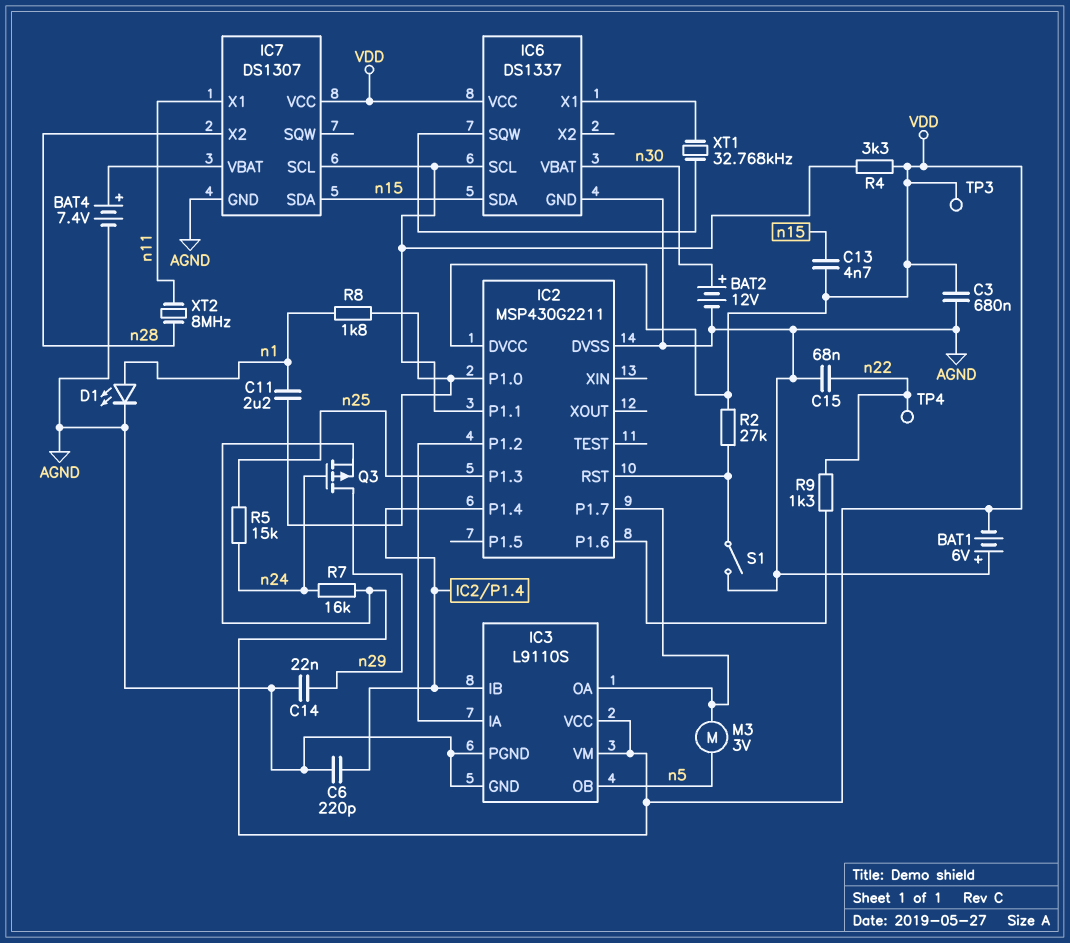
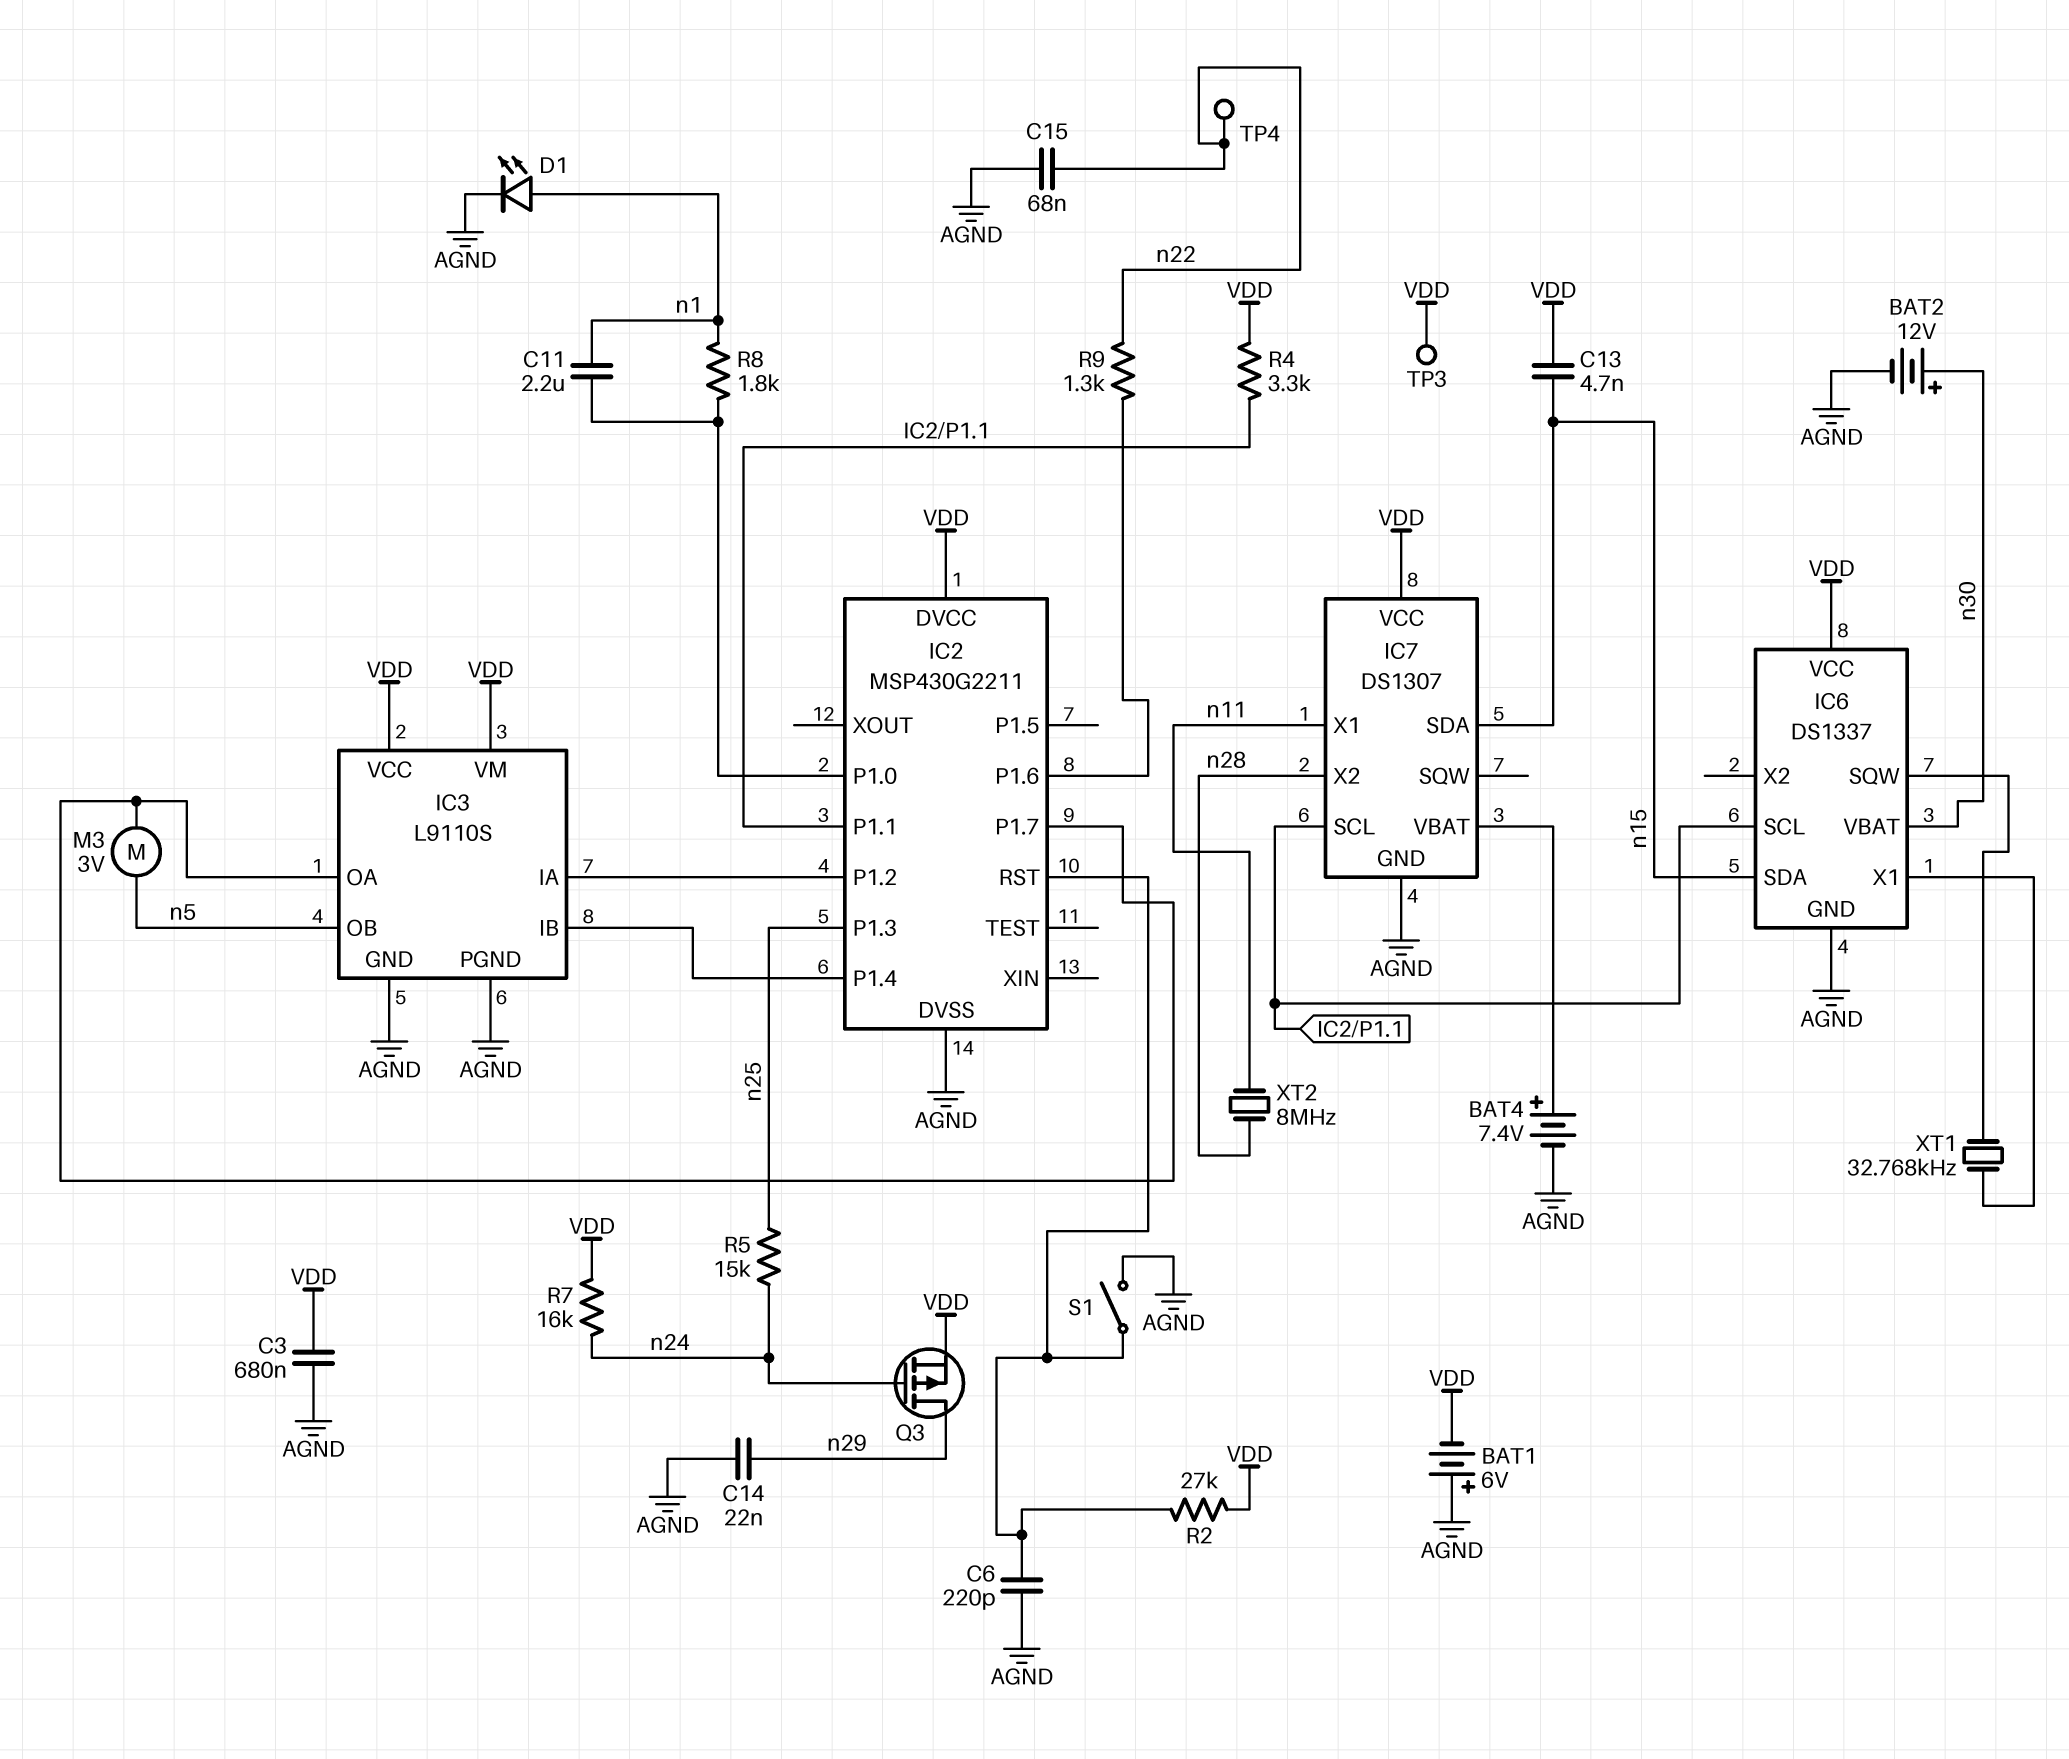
C6: 220pF (AGND, IC2/P1.4) -> 220pF (AGND, IC2/RST)

